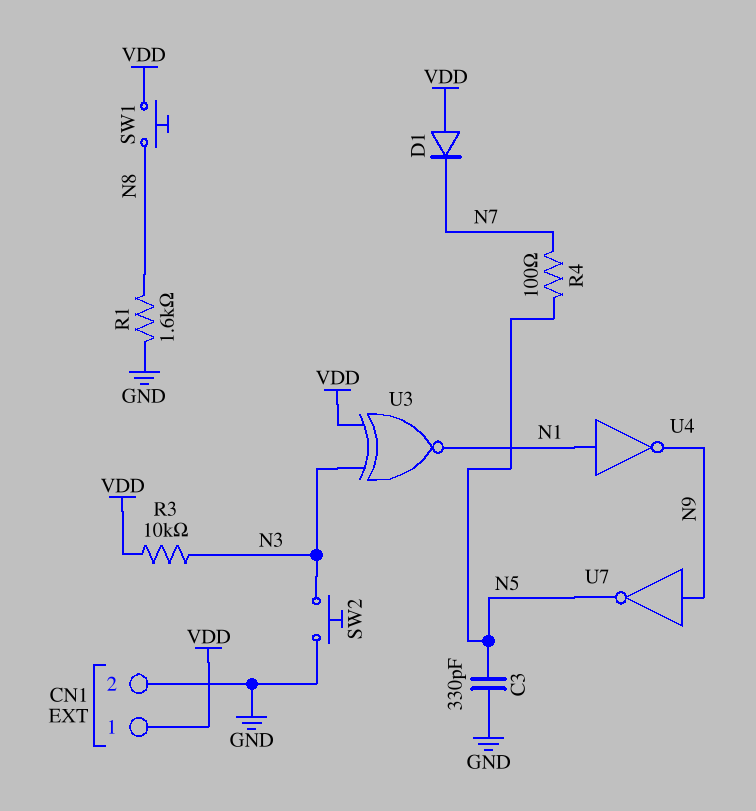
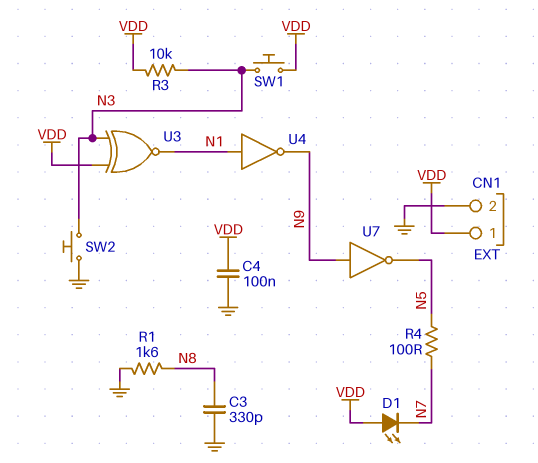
C3: 330pF (GND, N5) -> 330pF (GND, N8)
C4: none -> 100nF (GND, VDD)
D1: diode (A VDD, K N7) -> LED (A VDD, K N7)
SW1: button (N8, VDD) -> button (N3, VDD)

